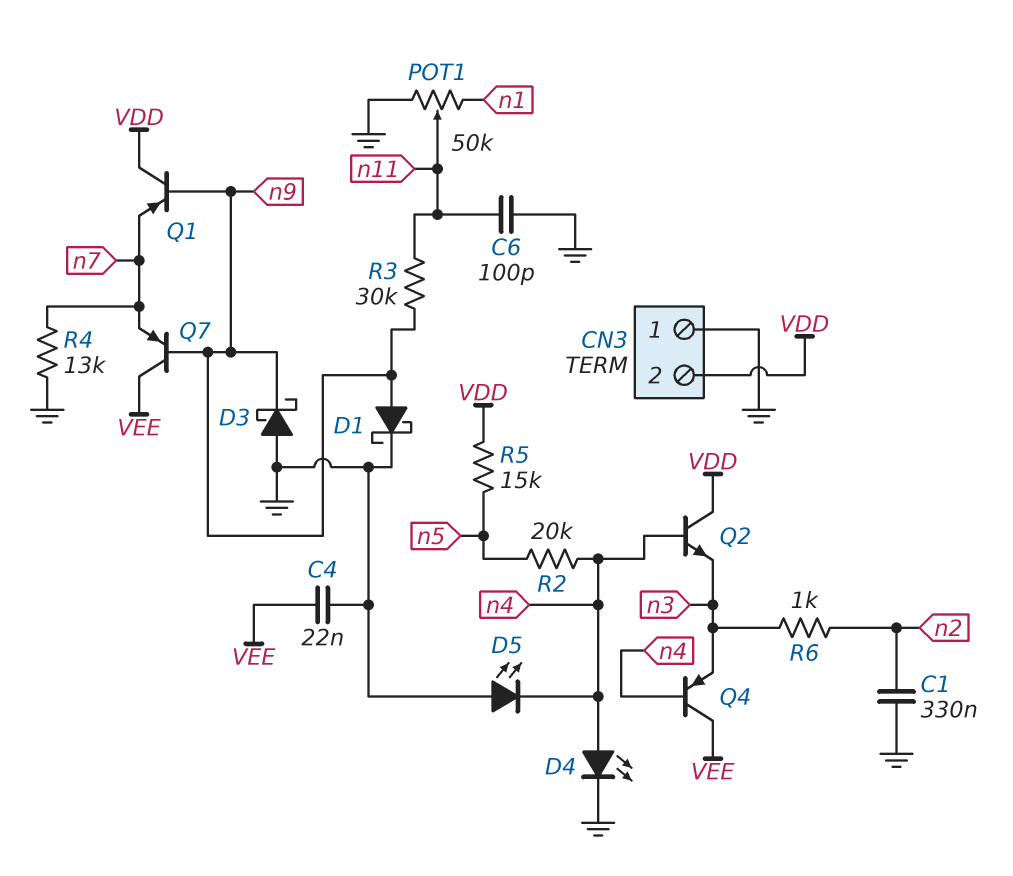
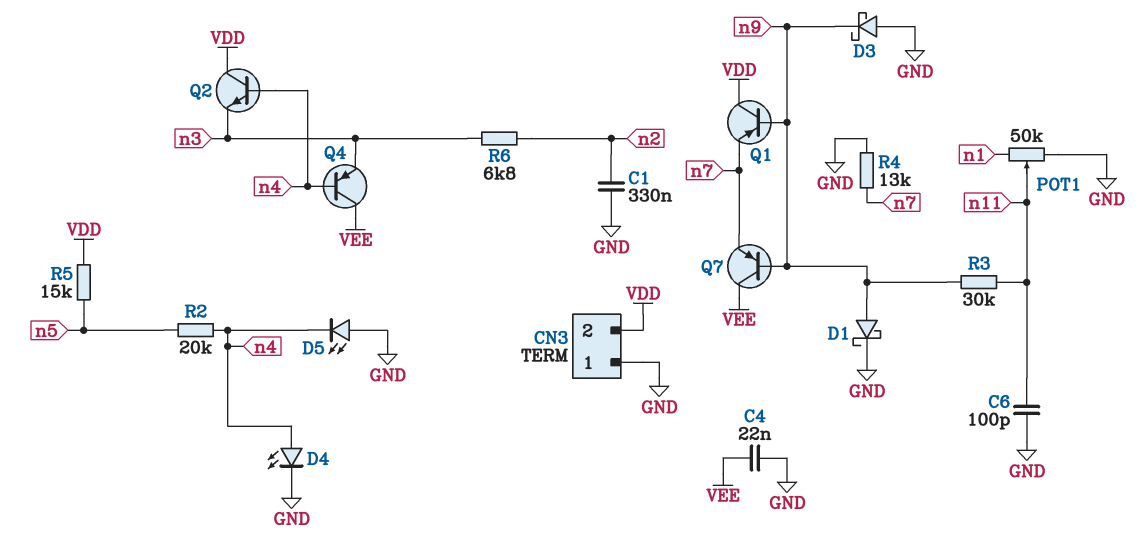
R6: 1k (n2, n3) -> 6.8k (n2, n3)

